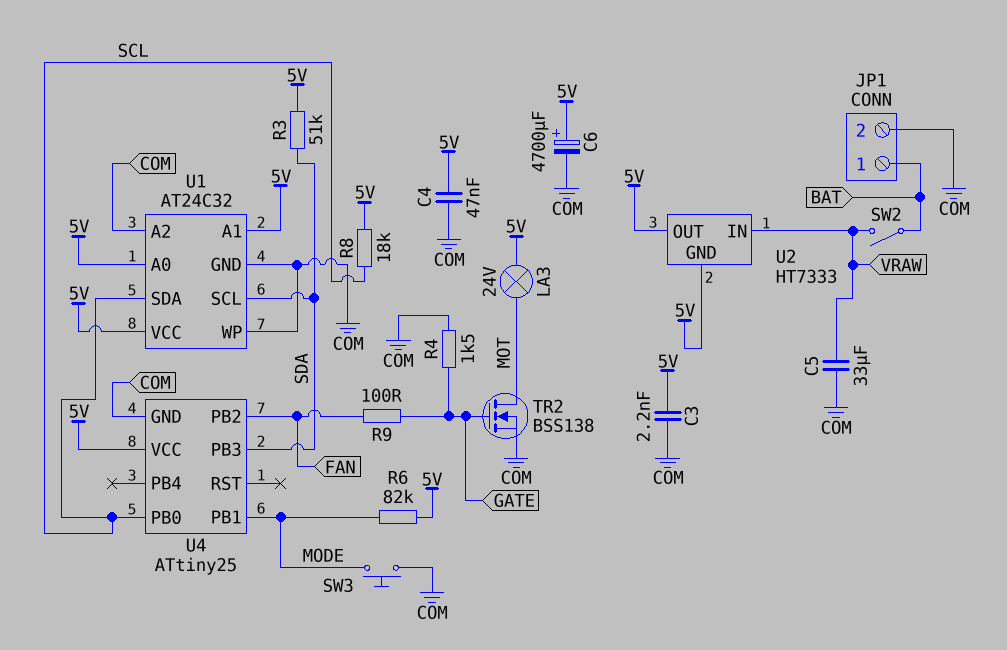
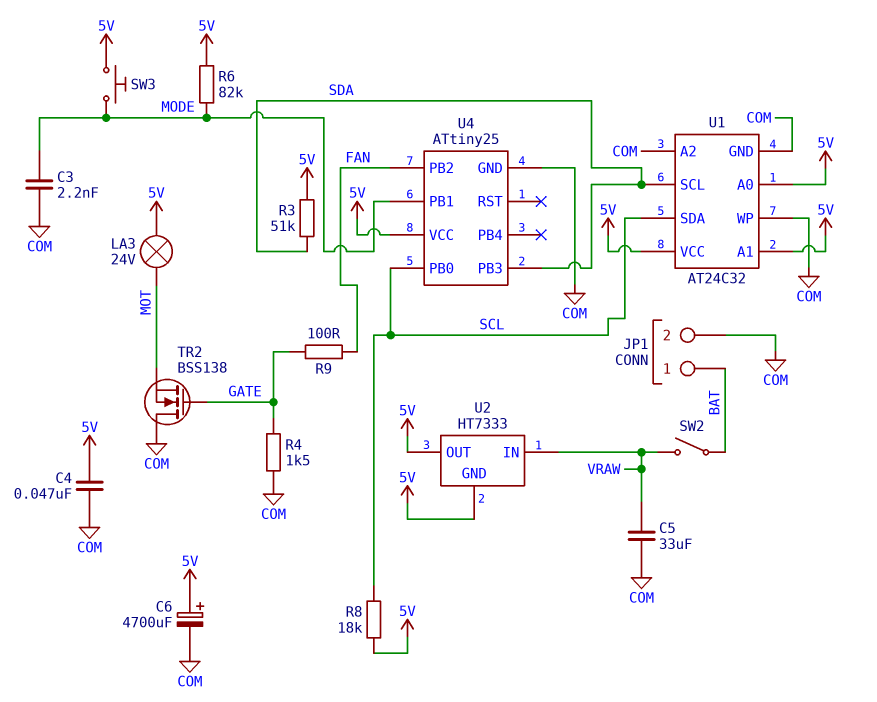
C3: 2.2nF (5V, COM) -> 2.2nF (COM, MODE)
SW3: button (COM, MODE) -> button (5V, MODE)
TR2: NMOS BSS138 (G GATE, D MOT, S COM) -> NMOS BSS138 (G GATE, D COM, S MOT)

